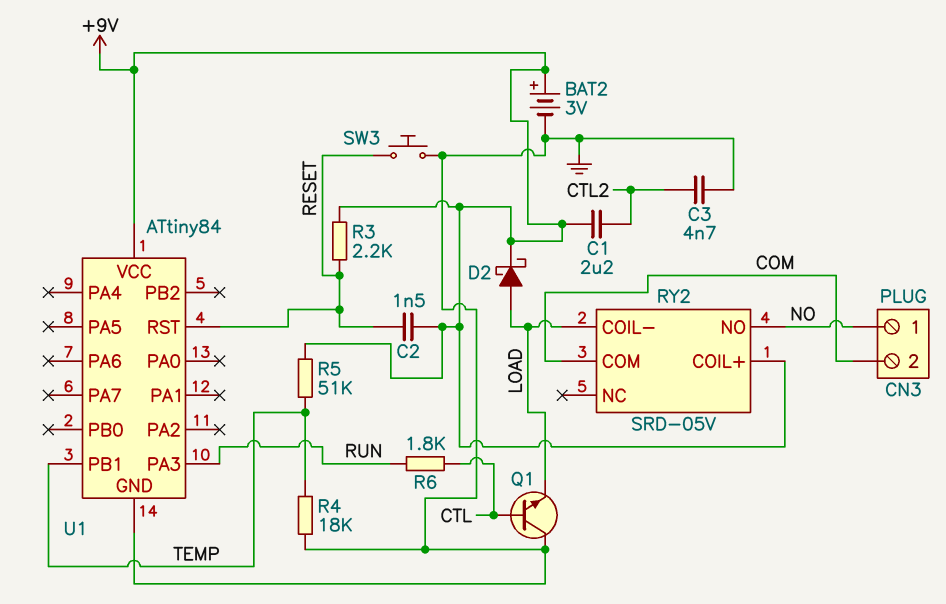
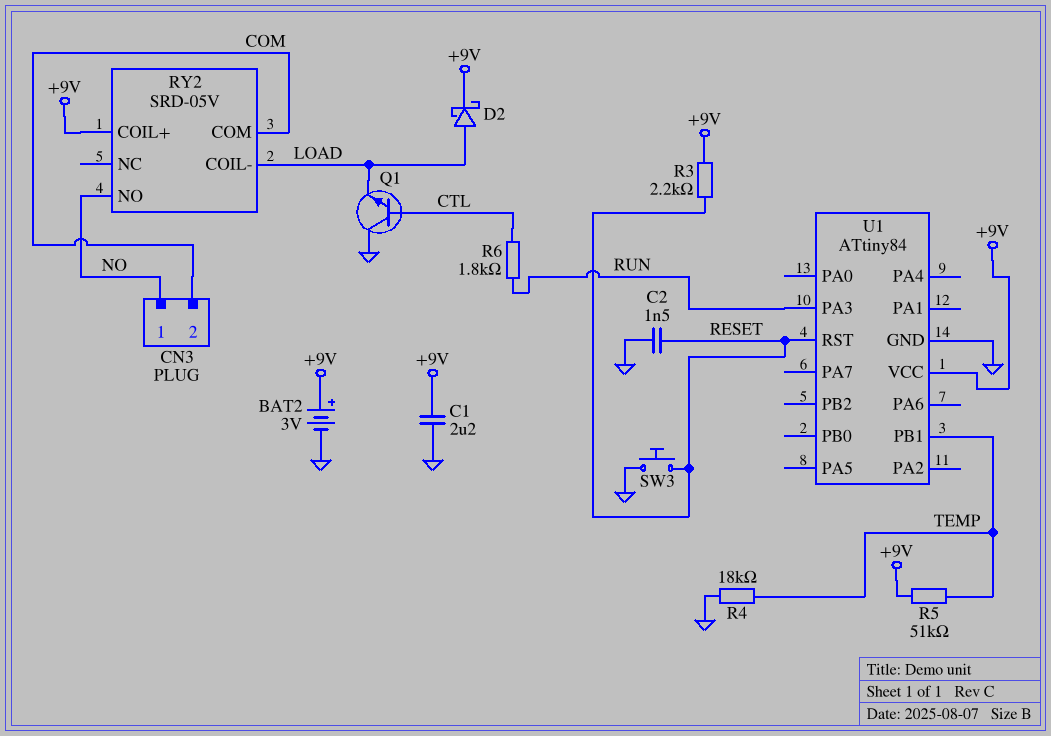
C1: 2.2uF (+9V, CTL2) -> 2.2uF (+9V, GND)
C2: 1.5nF (+9V, RESET) -> 1.5nF (GND, RESET)
C3: 4.7nF (CTL2, GND) -> none

